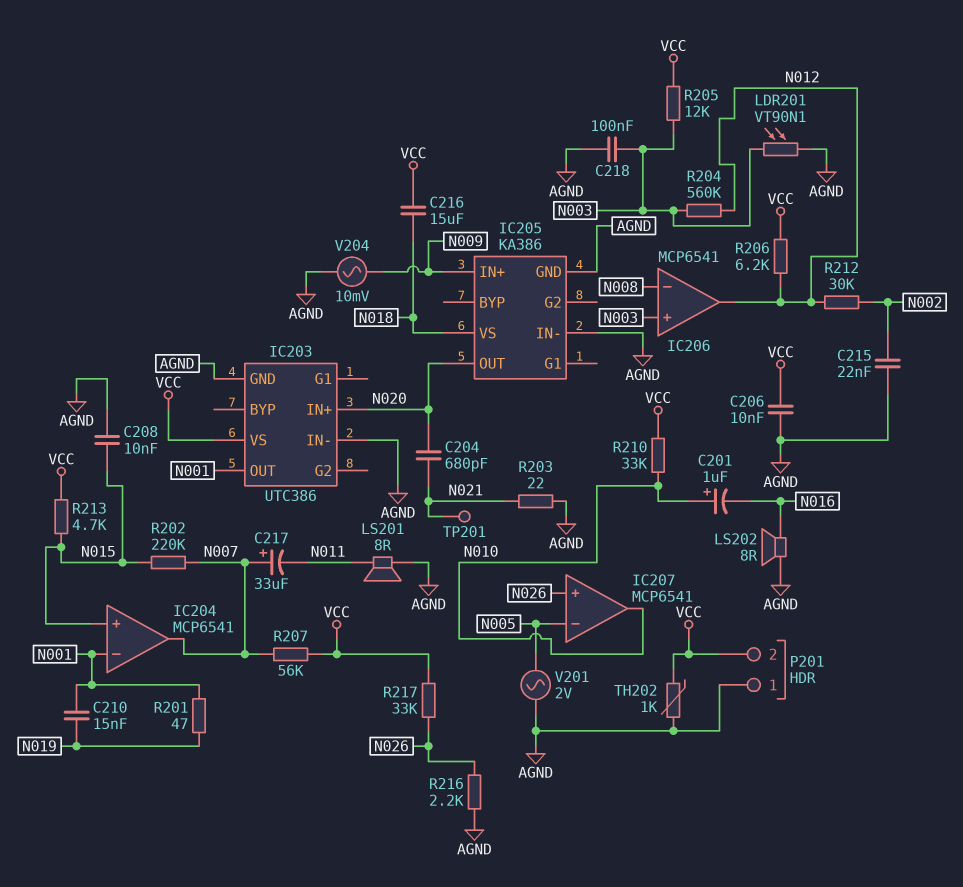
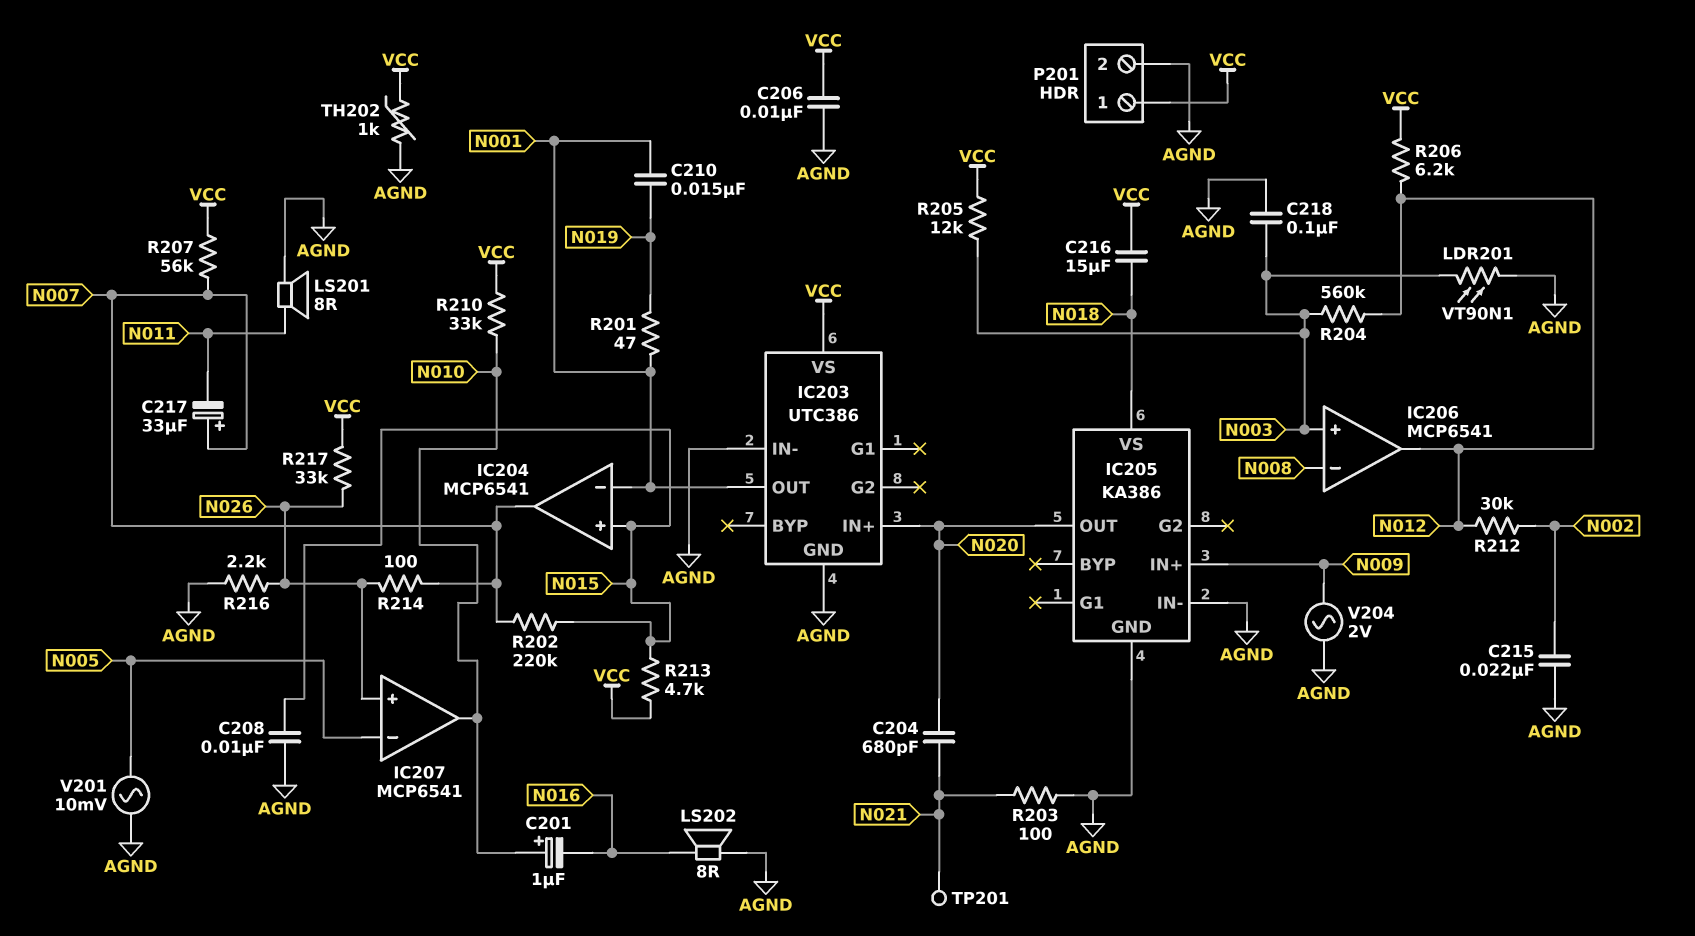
P201 pin 1: AGND -> VCC
P201 pin 2: VCC -> AGND
R203: 22 (AGND, N021) -> 100 (AGND, N021)
R214: none -> 100 (N007, N026)
V201: AC 2V (AGND, N005) -> AC 10mV (AGND, N005)
V204: AC 10mV (AGND, N009) -> AC 2V (AGND, N009)

